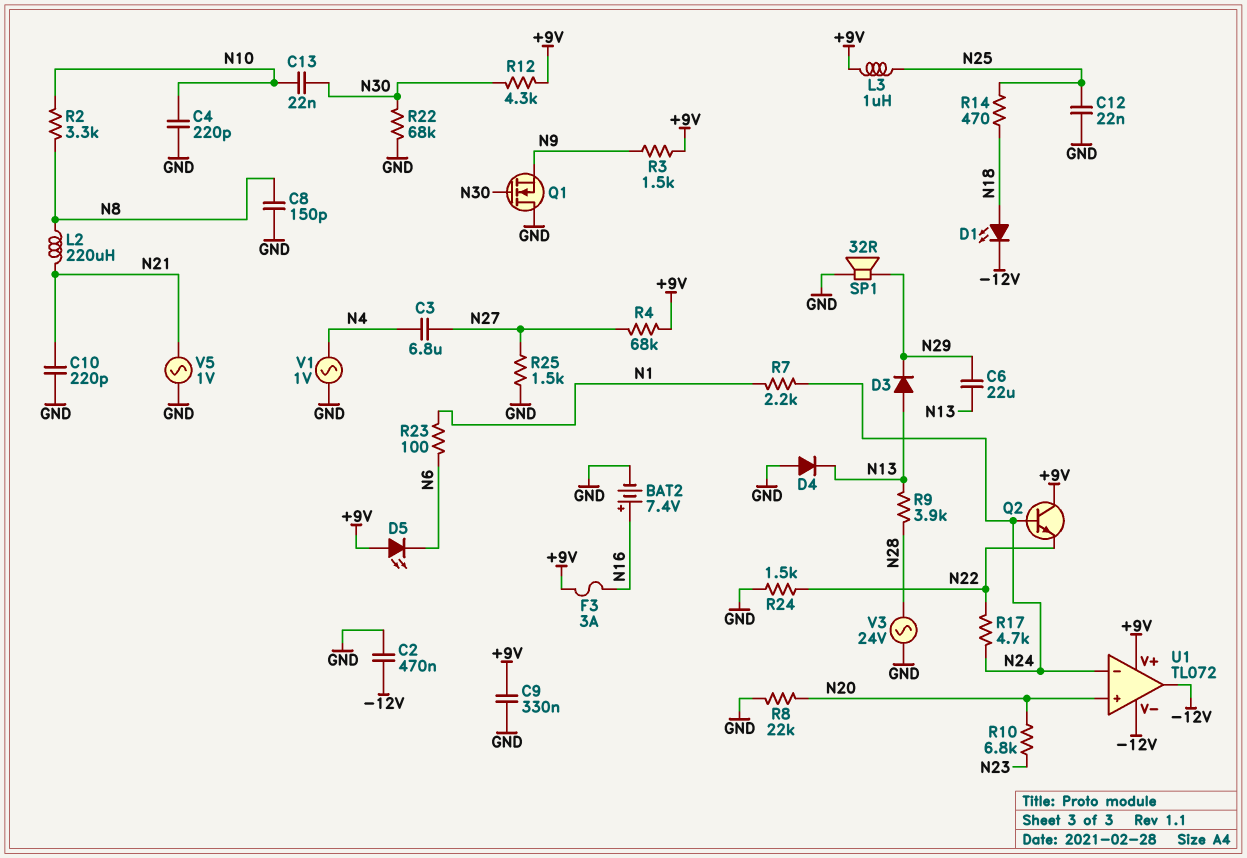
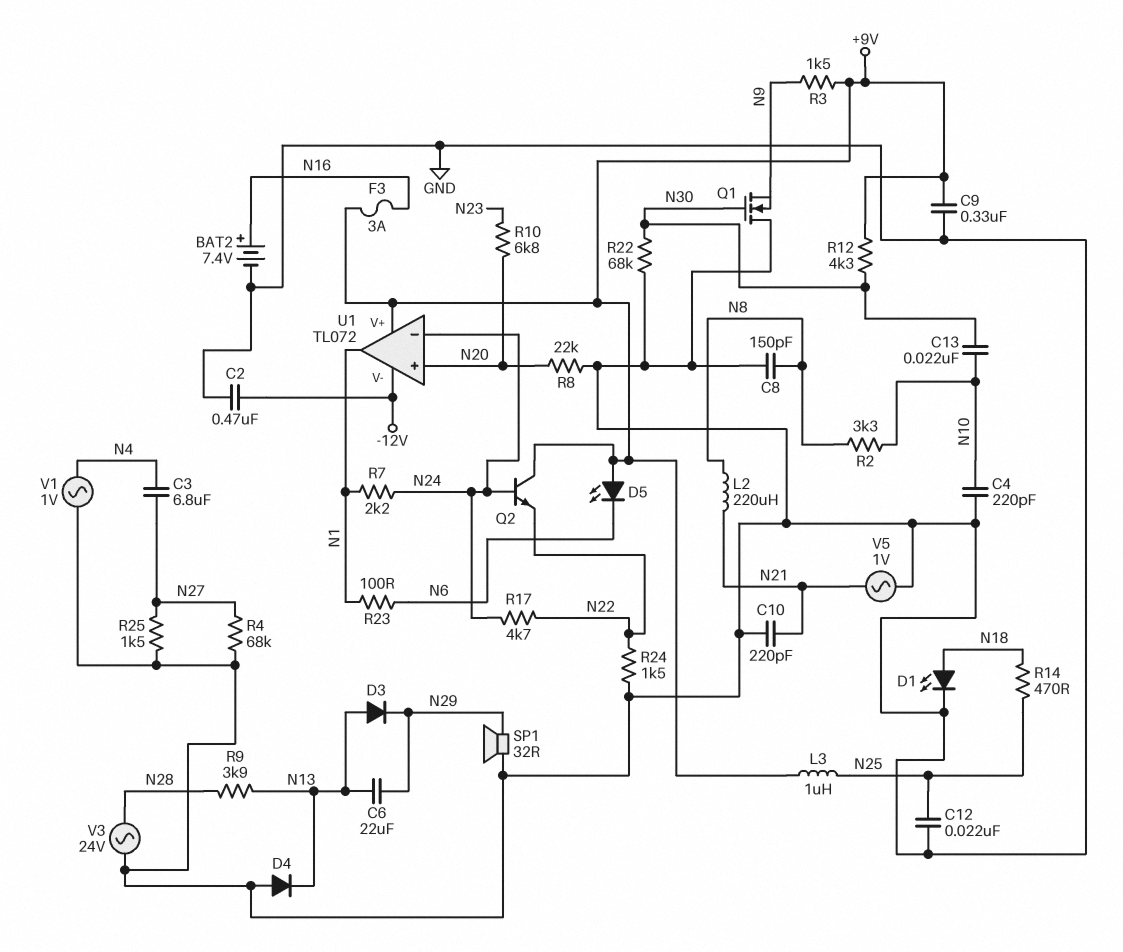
D1: LED (A N18, K -12V) -> LED (A N18, K GND)
R4: 68k (+9V, N27) -> 68k (GND, N27)
U1 pin out: -12V -> N1

